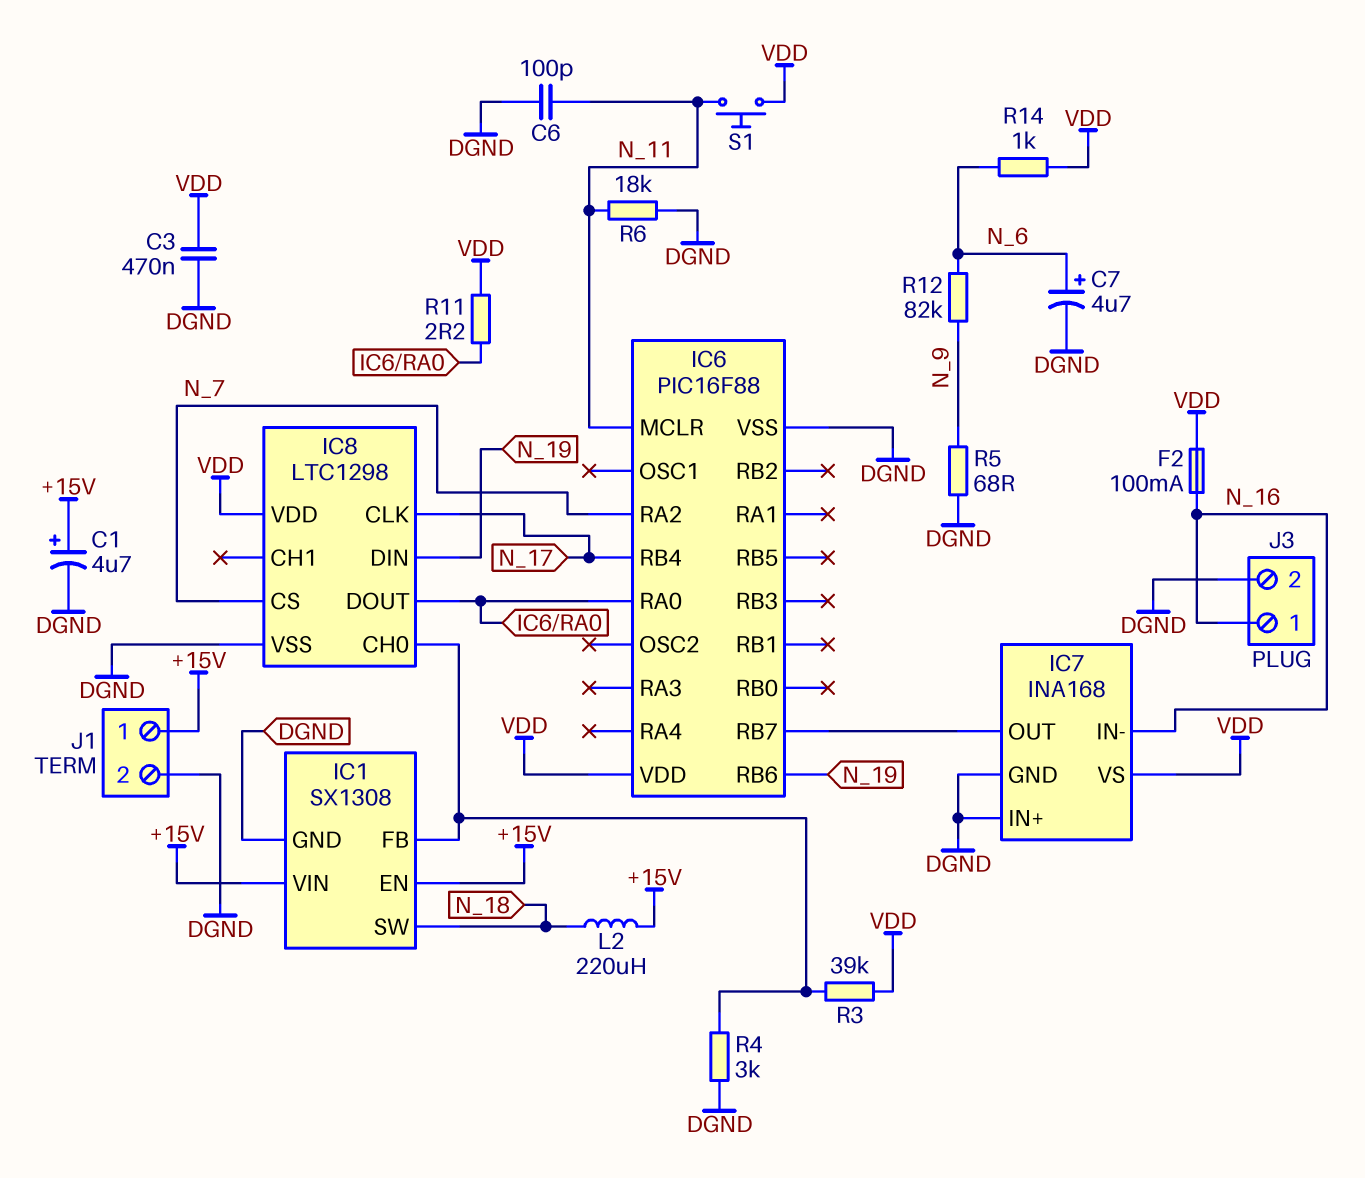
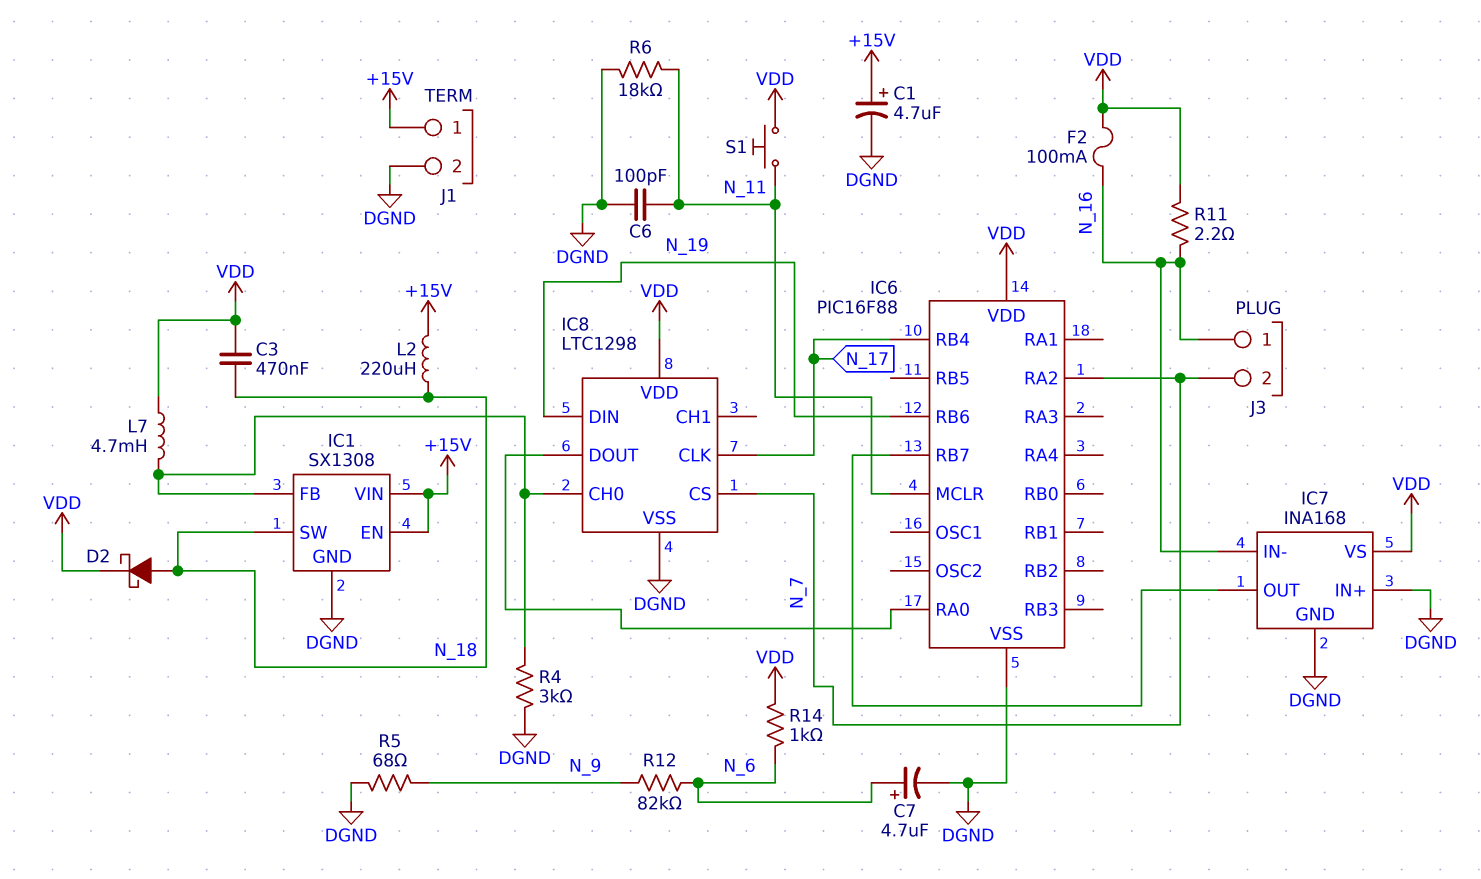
C3: 470nF (DGND, VDD) -> 470nF (N_18, VDD)
D2: none -> schottky (A N_18, K VDD)
J3 pin 2: DGND -> N_7
L7: none -> 4.7mH (IC1/FB, VDD)
R3: 39k (IC1/FB, VDD) -> none
R11: 2.2 (IC6/RA0, VDD) -> 2.2 (N_16, VDD)

